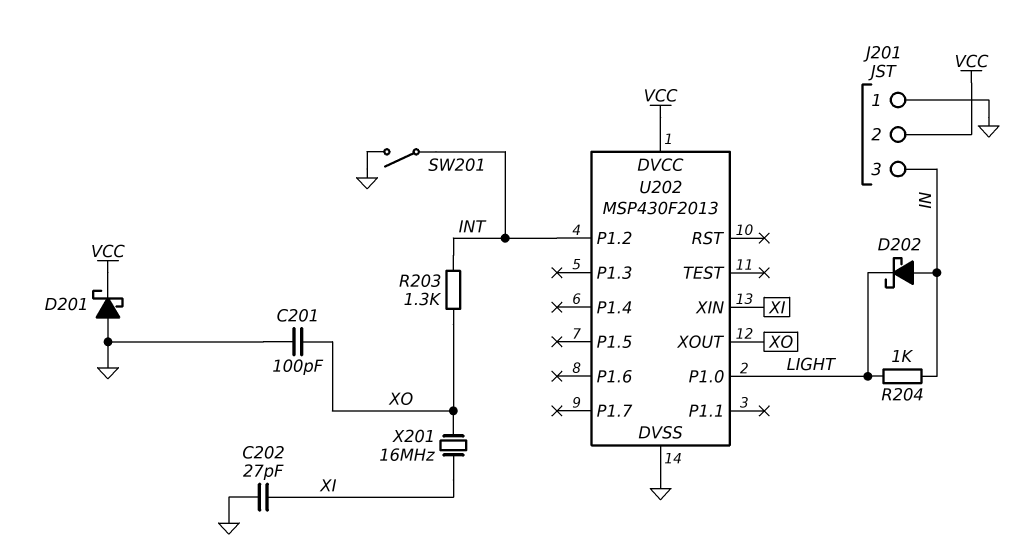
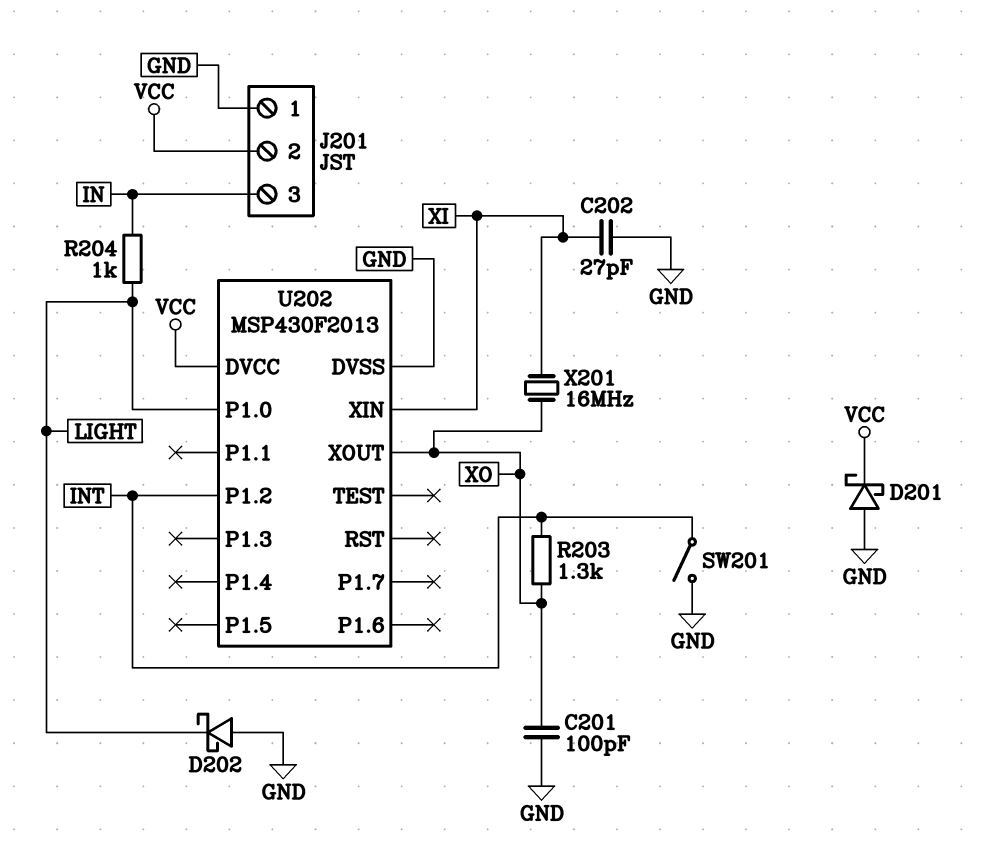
D202: schottky (A IN, K LIGHT) -> schottky (A GND, K LIGHT)

